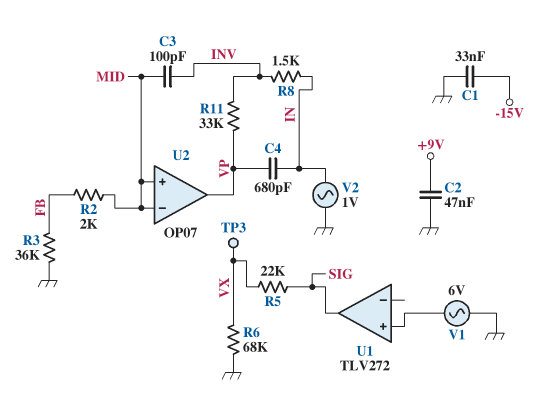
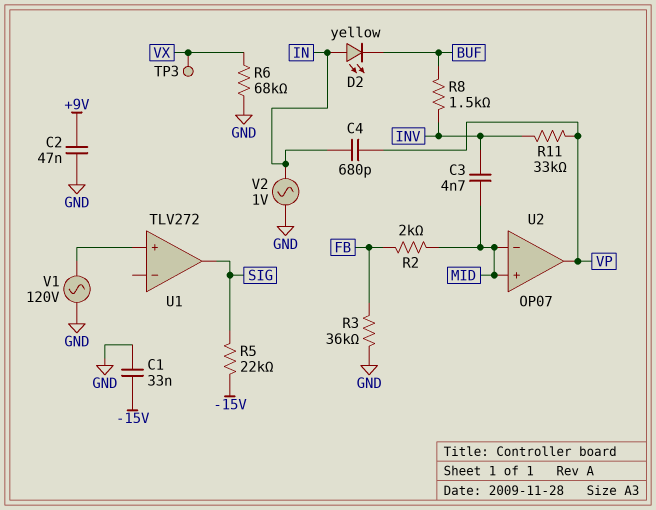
C3: 100pF (INV, MID) -> 4.7nF (INV, MID)
D2: none -> LED yellow (A IN, K BUF)
R5: 22k (SIG, VX) -> 22k (-15V, SIG)
R8: 1.5k (IN, INV) -> 1.5k (BUF, INV)
V1: AC 6V (GND, U1/in+) -> AC 120V (GND, U1/in+)

